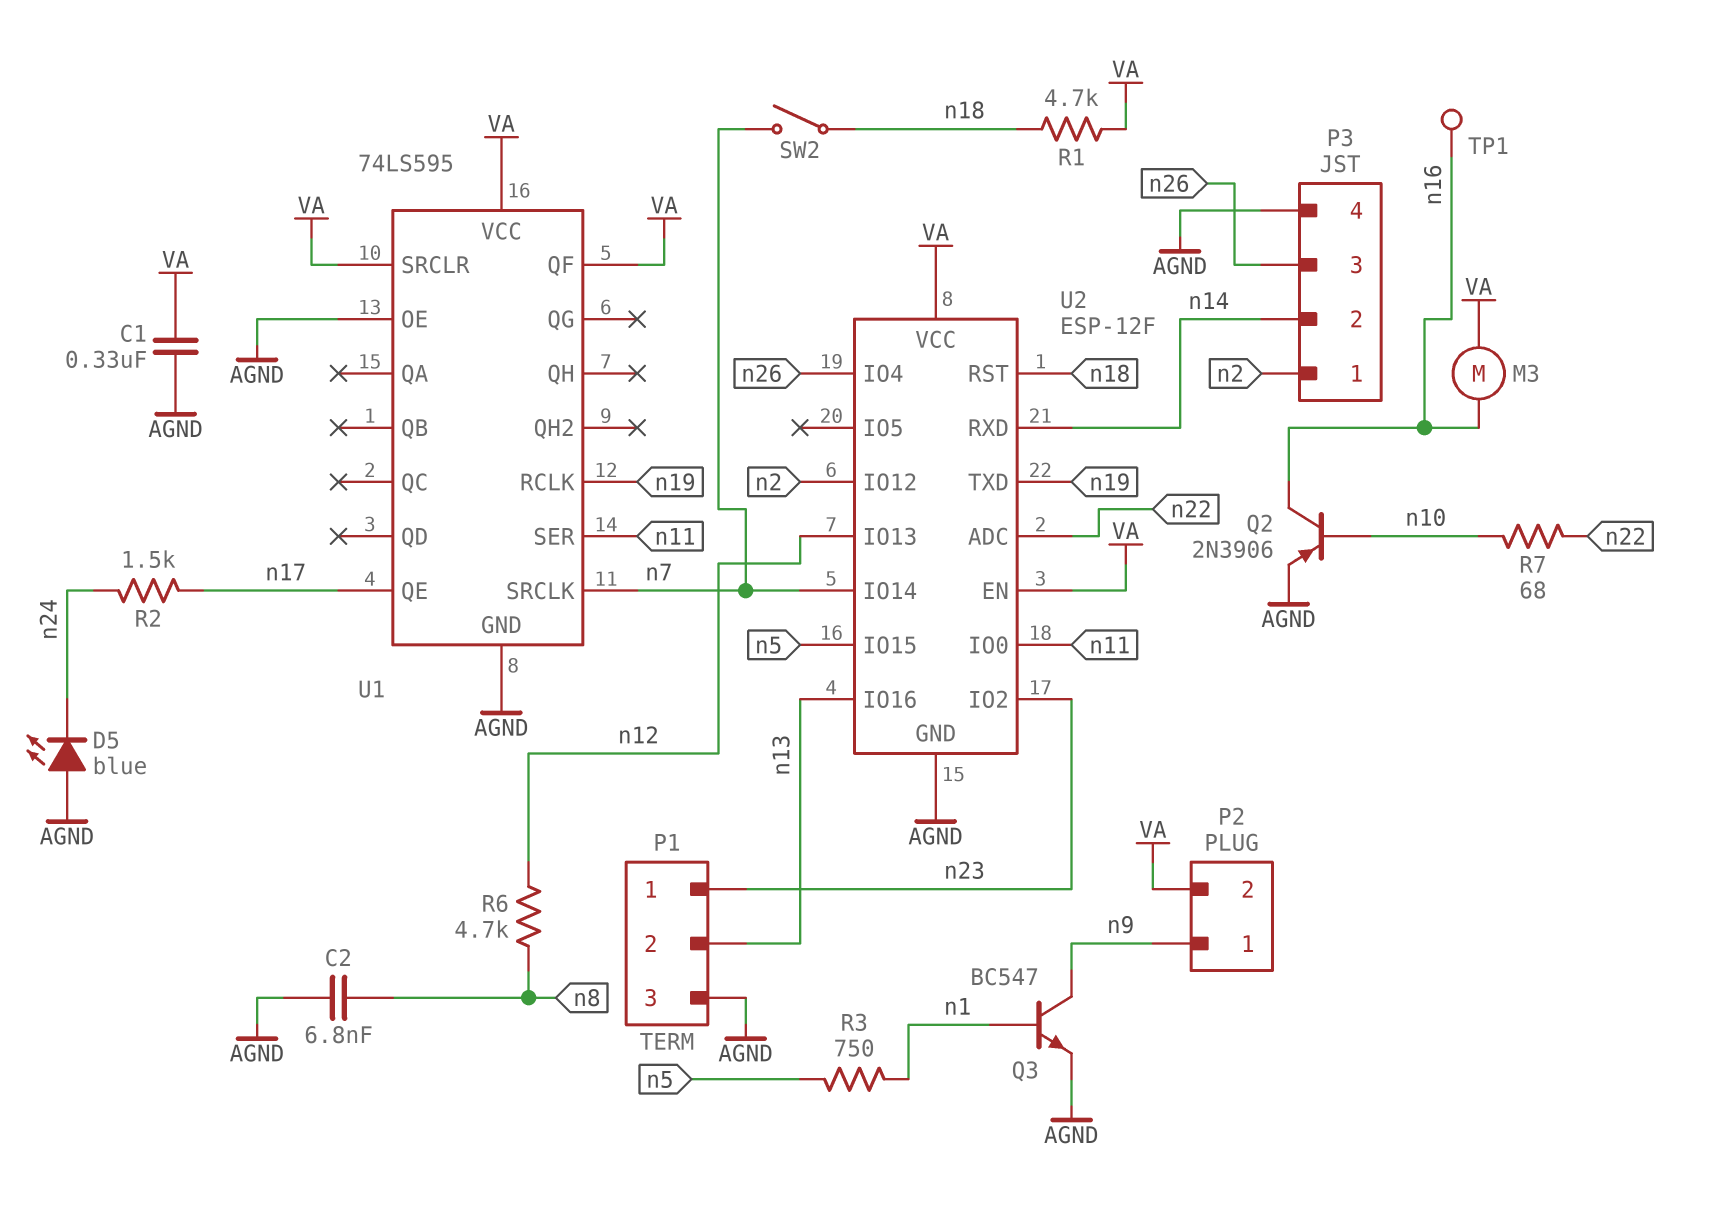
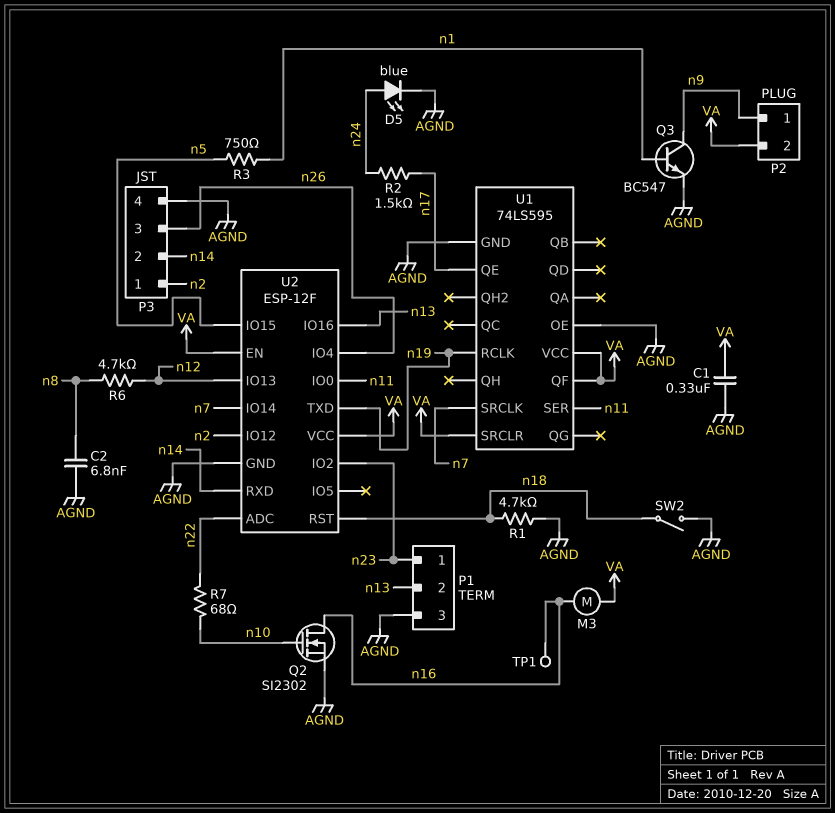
D5: LED blue (A AGND, K n24) -> LED blue (A n24, K AGND)
Q2: PNP 2N3906 (B n10, C n16, E AGND) -> NMOS SI2302 (G n10, D n16, S AGND)
R1: 4.7k (VA, n18) -> 4.7k (AGND, n18)
SW2: switch (n7, n18) -> switch (AGND, n18)

